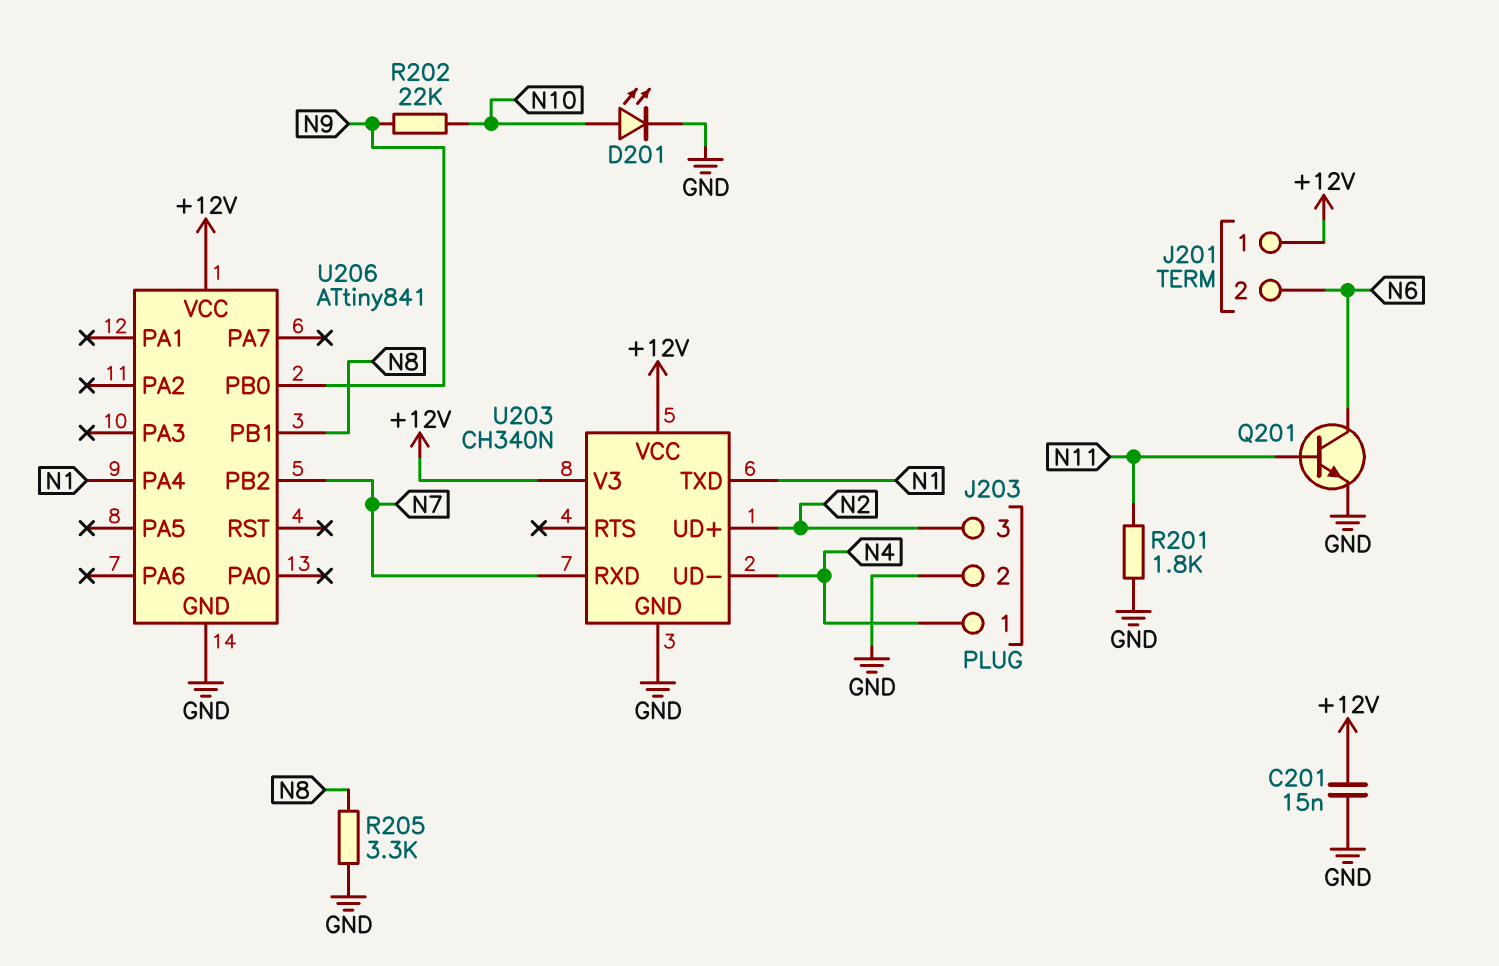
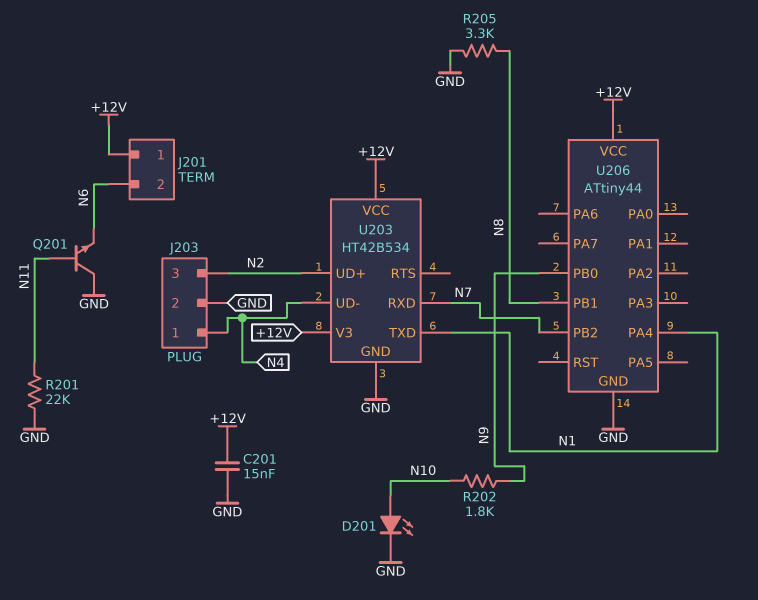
Q201: NPN (B N11, C N6, E GND) -> NPN (B N11, C GND, E N6)
R201: 1.8k (GND, N11) -> 22k (GND, N11)
R202: 22k (N9, N10) -> 1.8k (N9, N10)
U203: CH340N -> HT42B534
U206: ATtiny841 -> ATtiny44

